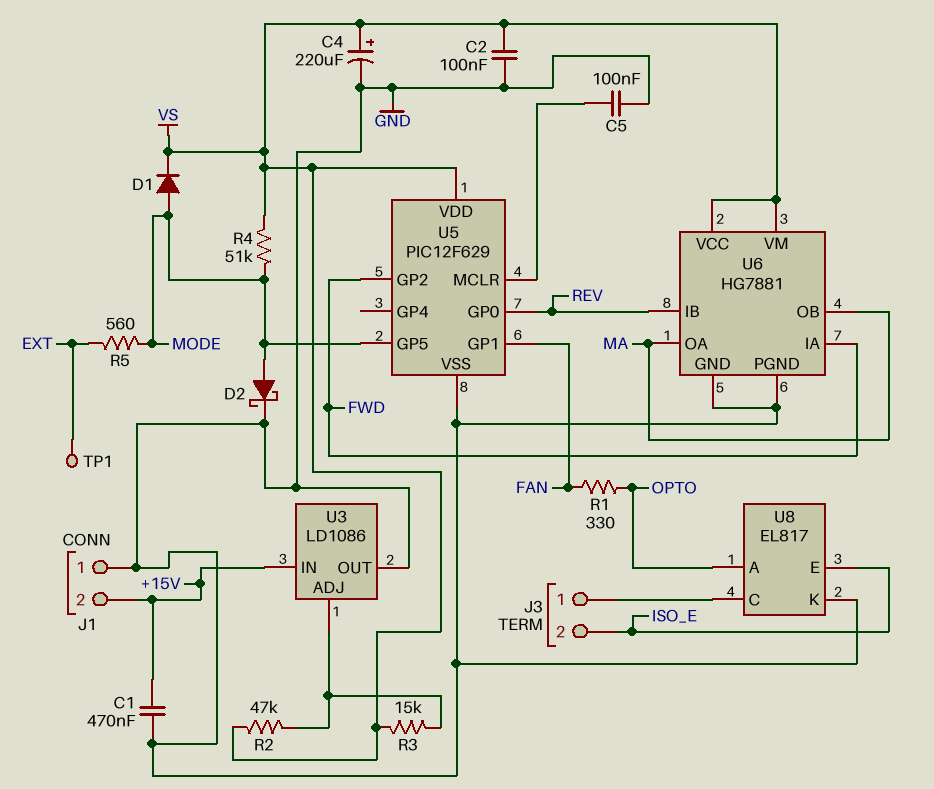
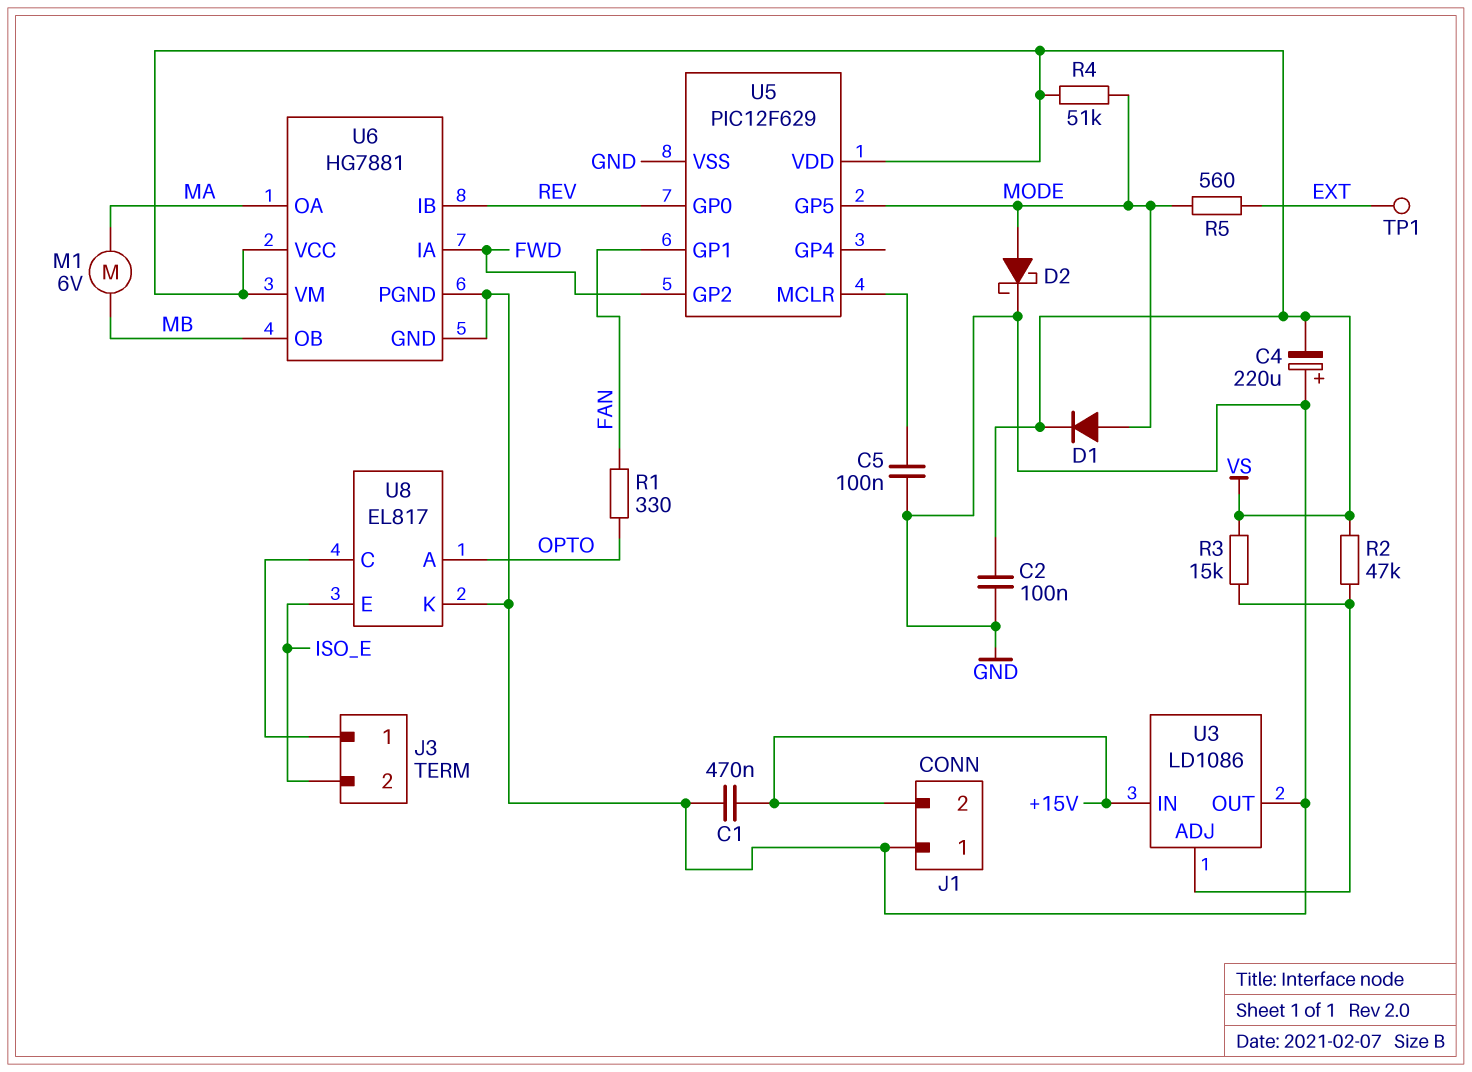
C4: 220uF (plus VS, minus GND) -> 220uF (plus GND, minus VS)
M1: none -> motor 6V (MA, MB)
U6 pin OB: MA -> MB

